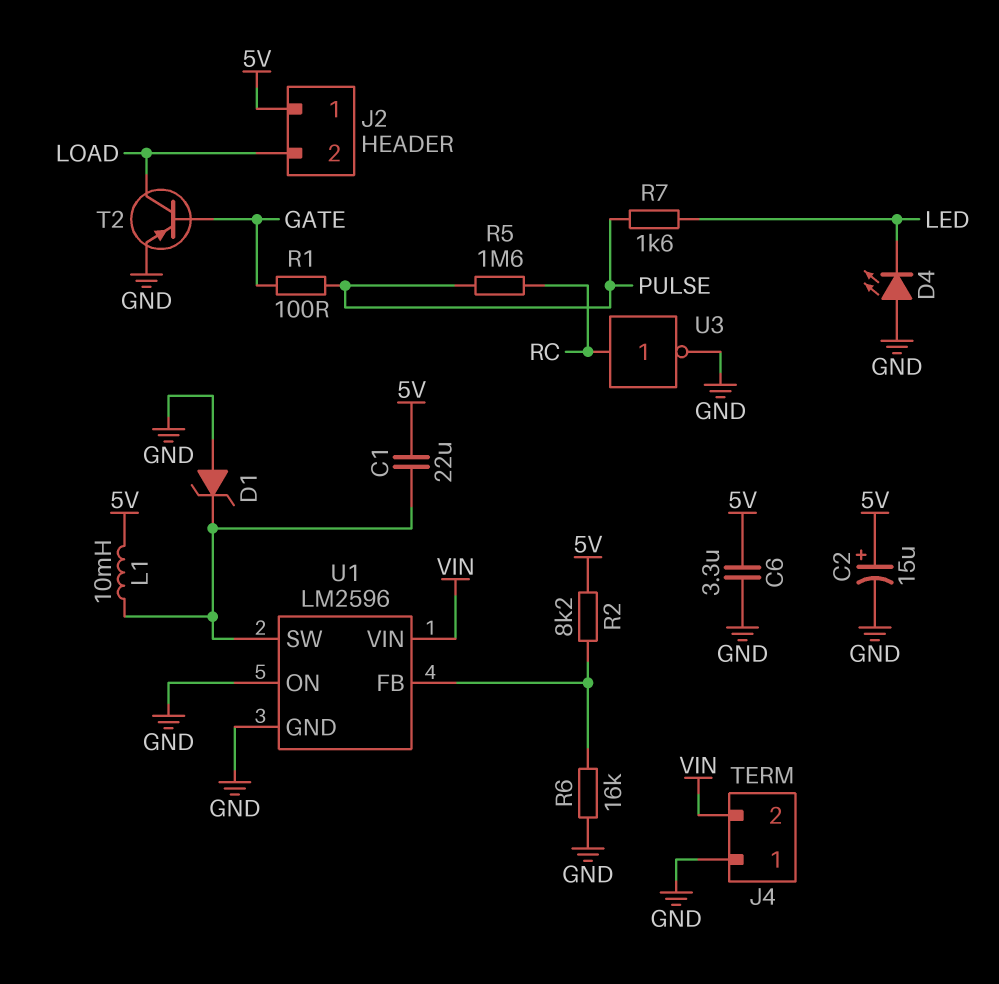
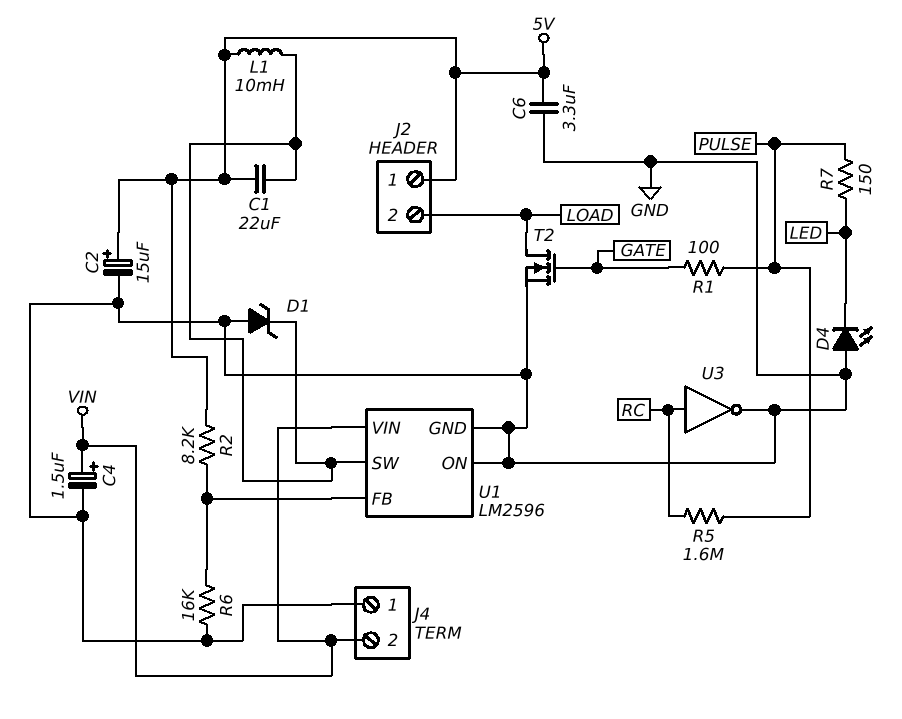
C4: none -> 1.5uF (plus VIN, minus GND)
R7: 1.6k (LED, PULSE) -> 150 (LED, PULSE)
T2: PNP (B GATE, C LOAD, E GND) -> NMOS (G GATE, D LOAD, S GND)

